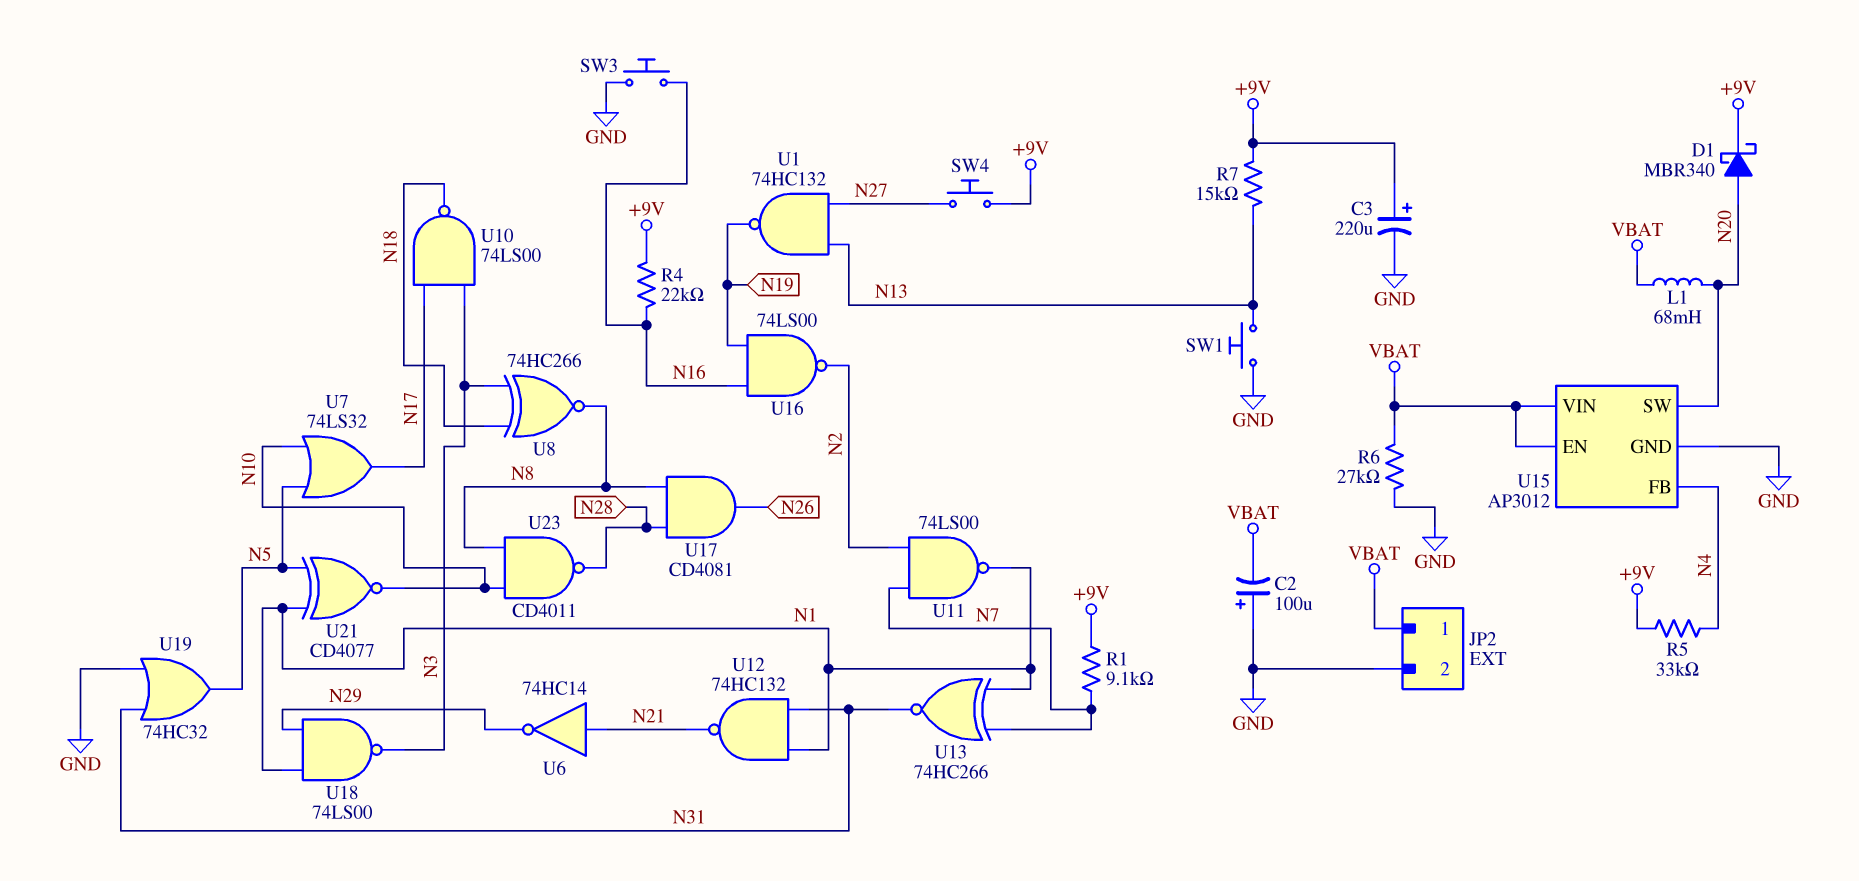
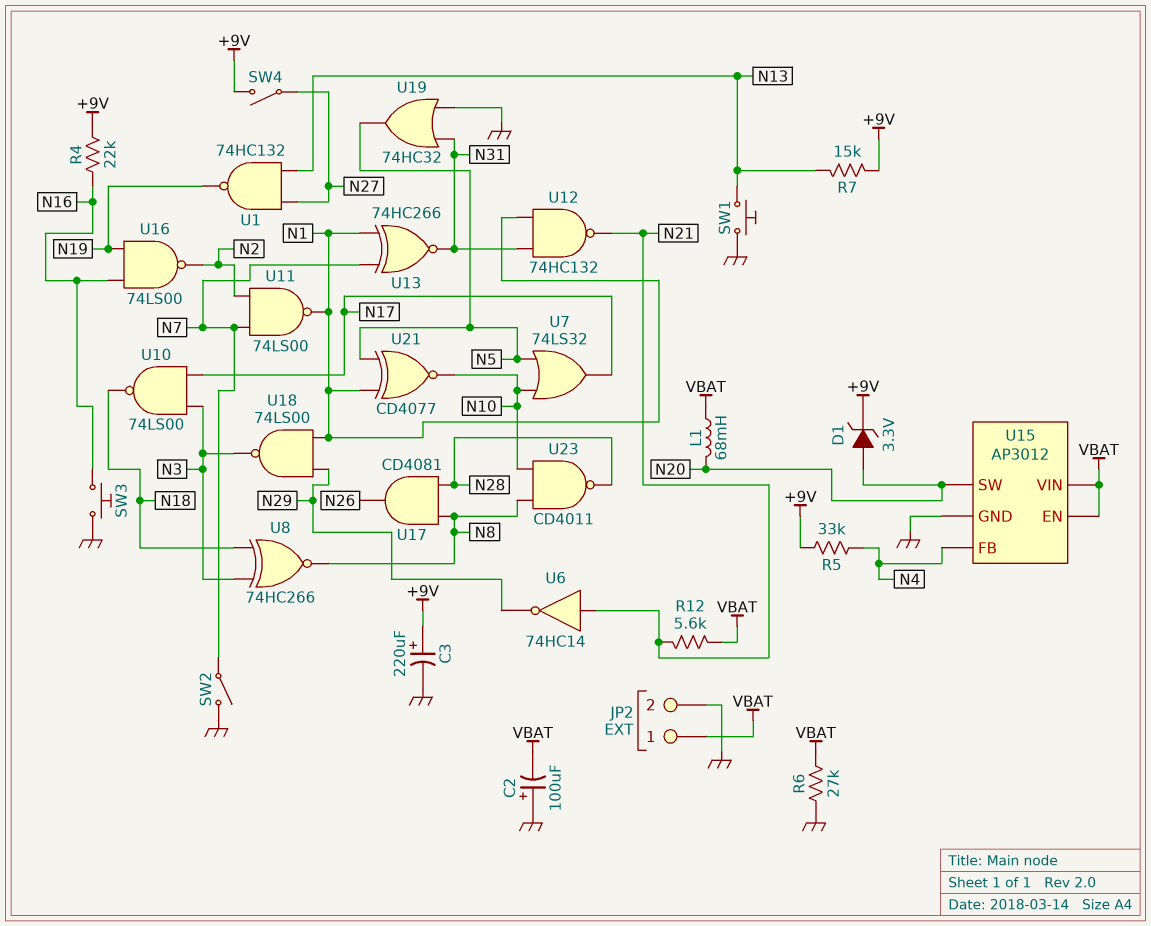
D1: schottky MBR340 (A N20, K +9V) -> zener 3.3V (A N20, K +9V)
R1: 9.1k (+9V, N7) -> none
R12: none -> 5.6k (N21, VBAT)
SW2: none -> switch (GND, N7)
SW4: button (+9V, N27) -> switch (+9V, N27)

